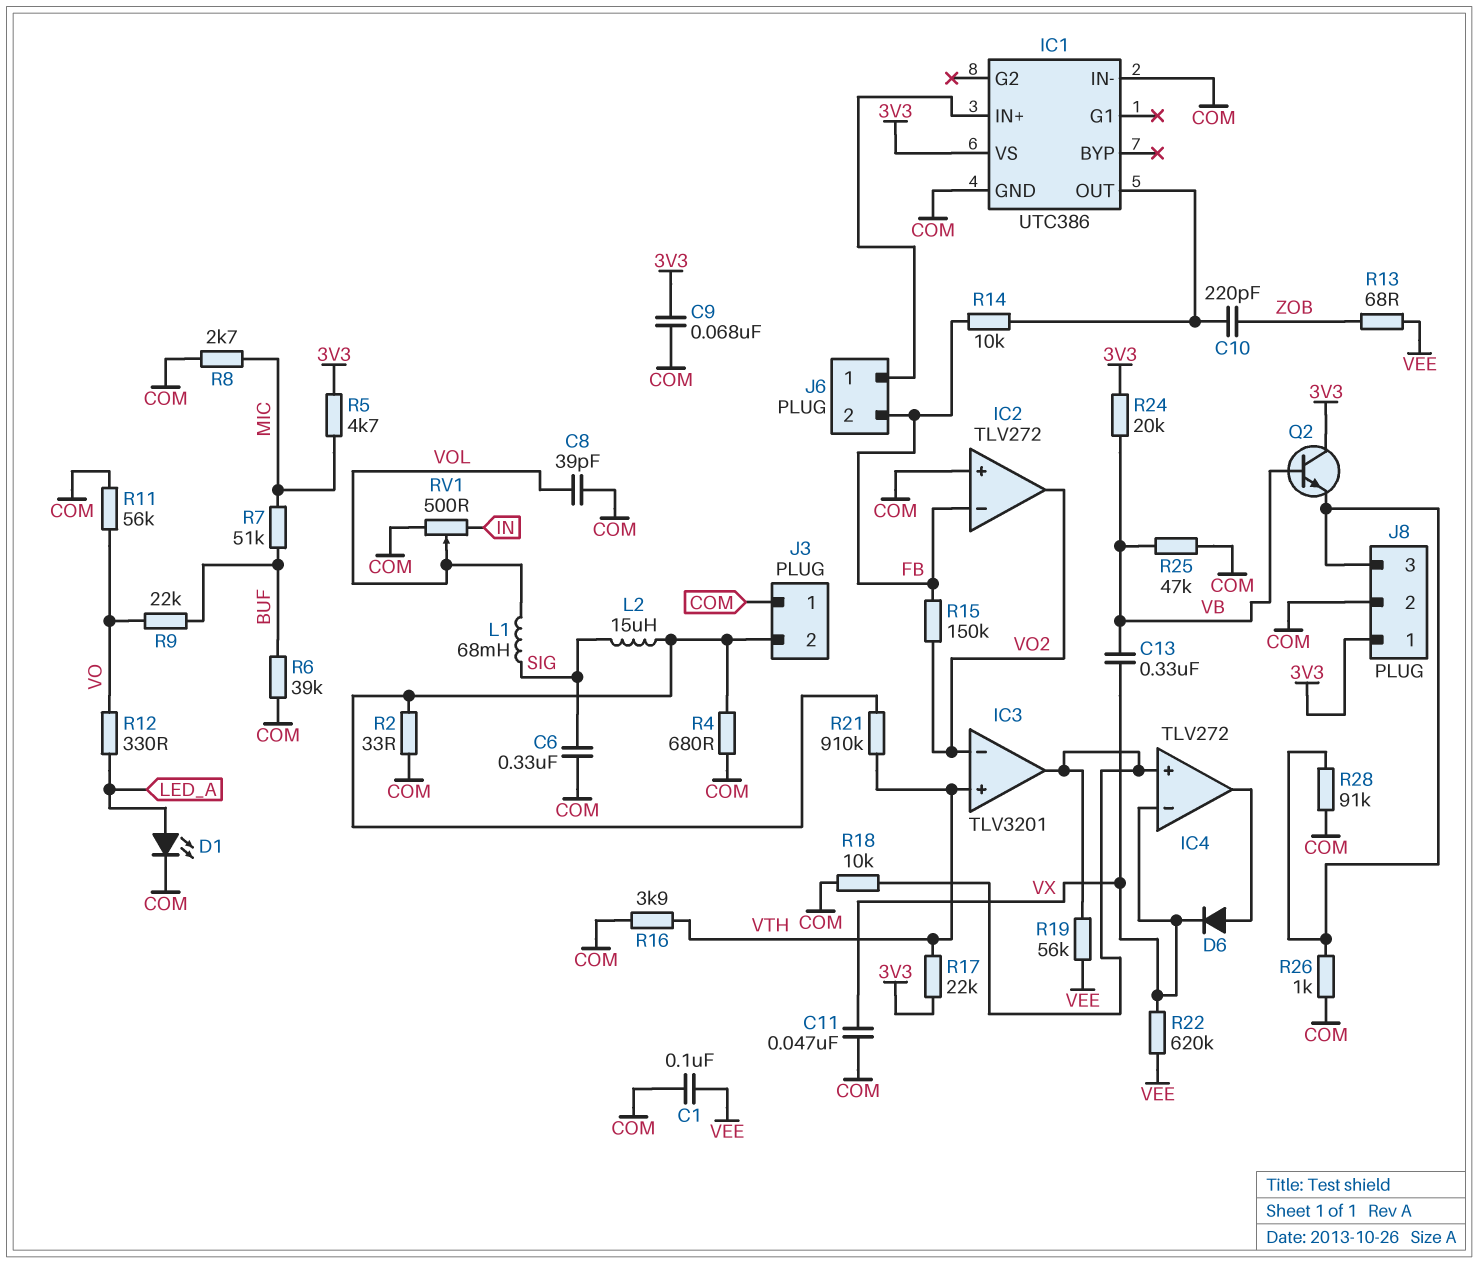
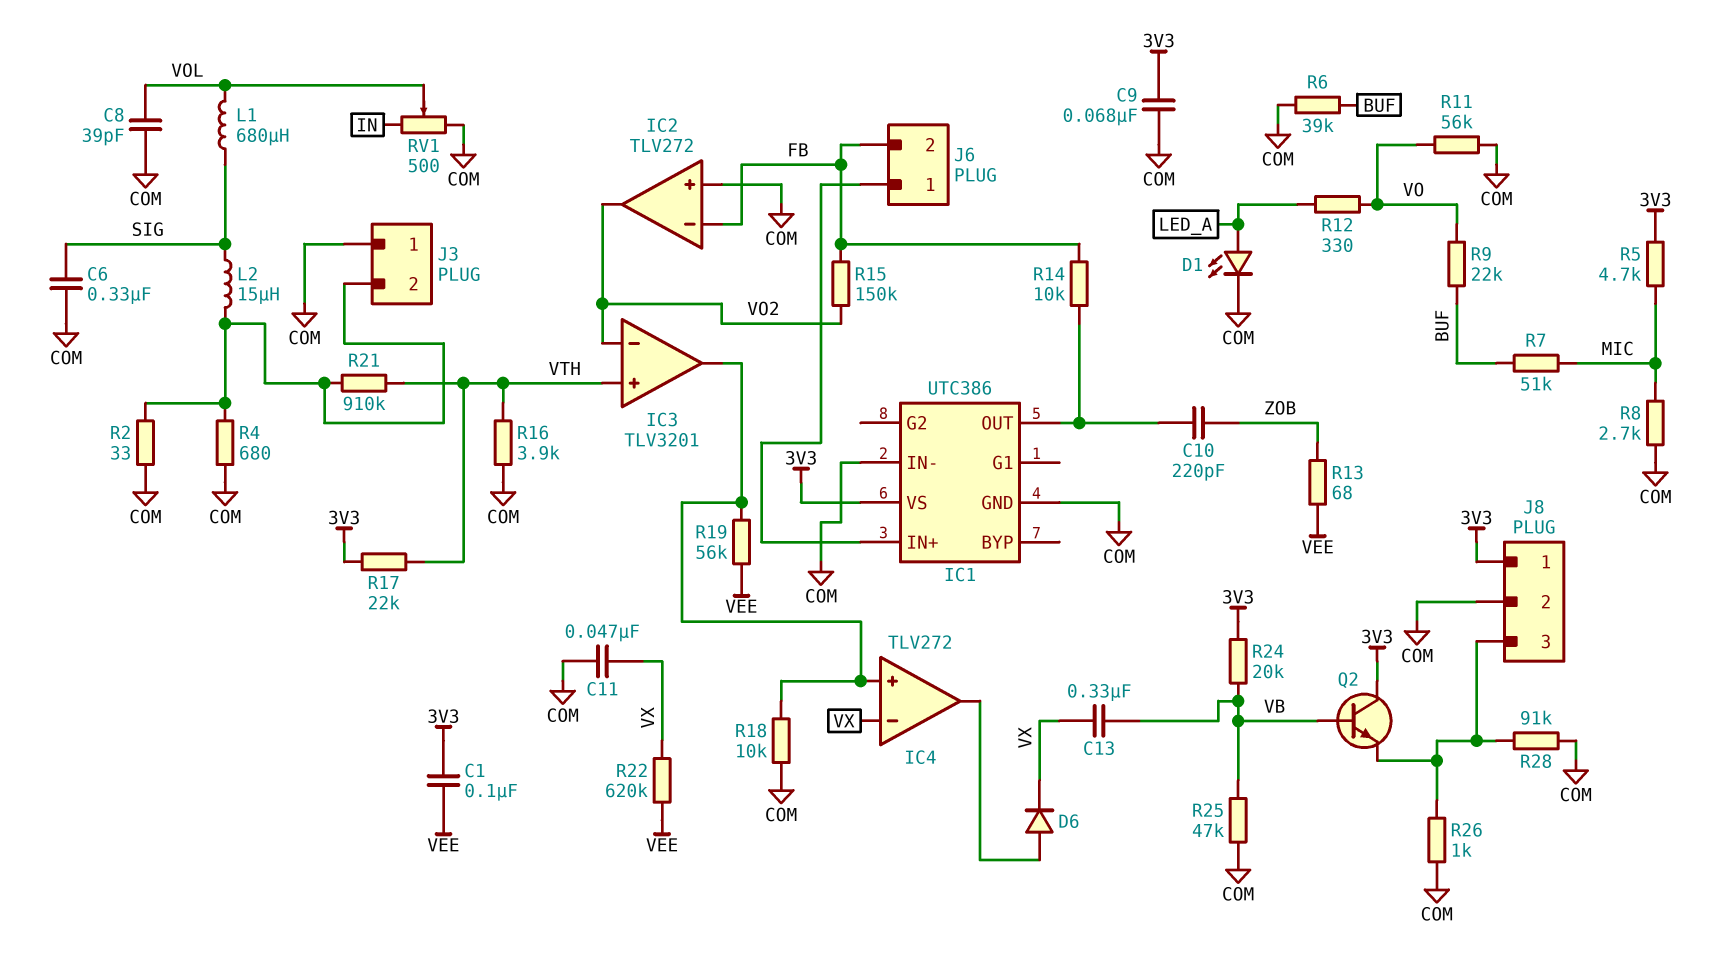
C1: 100nF (COM, VEE) -> 100nF (3V3, VEE)
L1: 68mH (SIG, VOL) -> 680uH (SIG, VOL)

